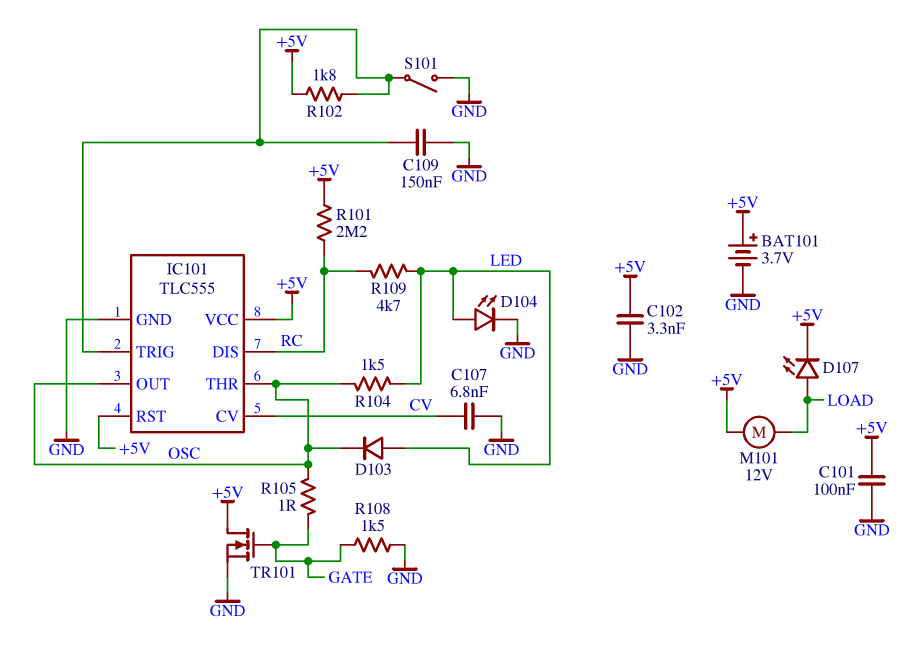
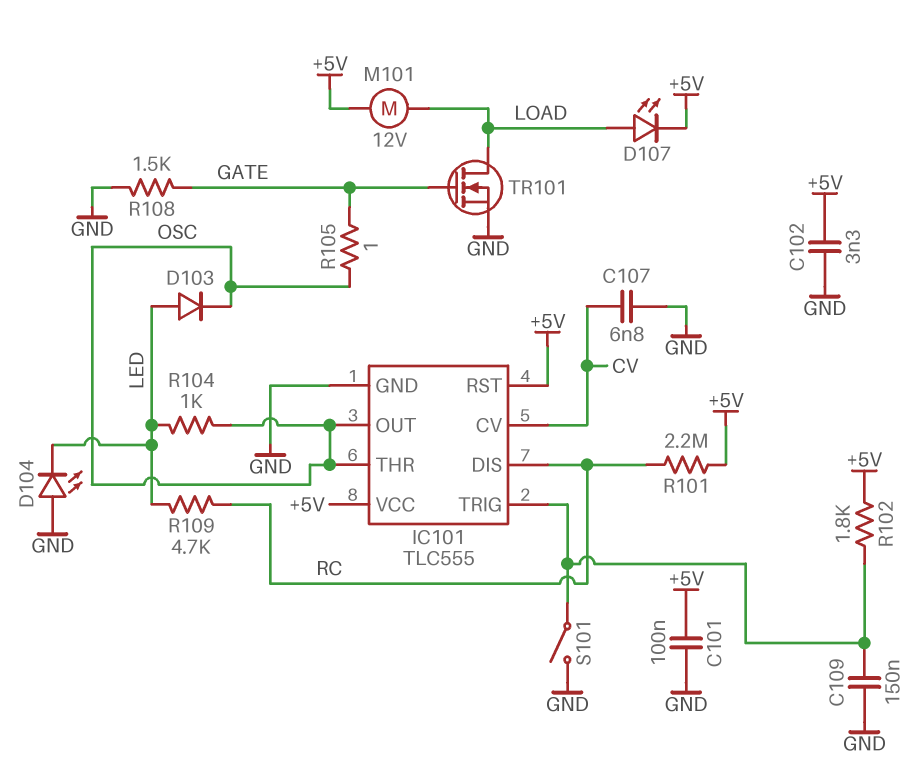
BAT101: 3.7V (plus +5V, minus GND) -> none
D104: LED (A LED, K GND) -> LED (A GND, K LED)
R104: 1.5k (LED, OSC) -> 1k (LED, OSC)
TR101: NMOS (G GATE, D +5V, S GND) -> NMOS (G GATE, D LOAD, S GND)

